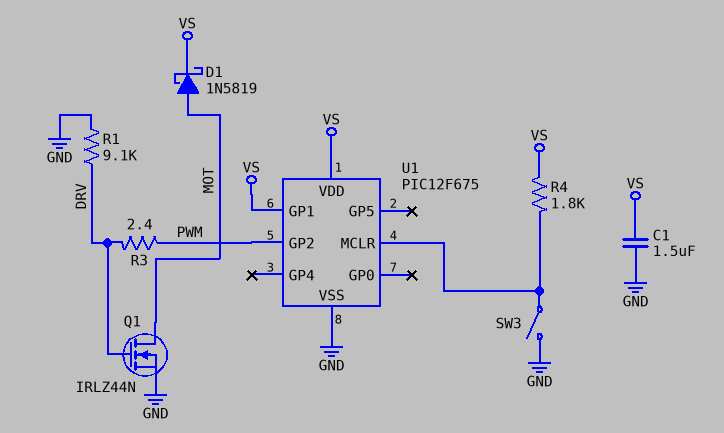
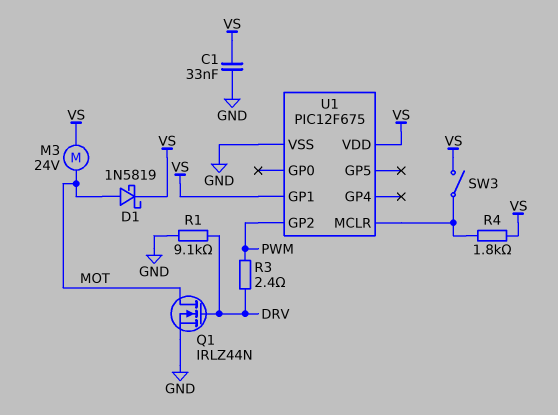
C1: 1.5uF (GND, VS) -> 33nF (GND, VS)
M3: none -> motor 24V (MOT, VS)
SW3: switch (GND, U1/MCLR) -> switch (U1/MCLR, VS)

